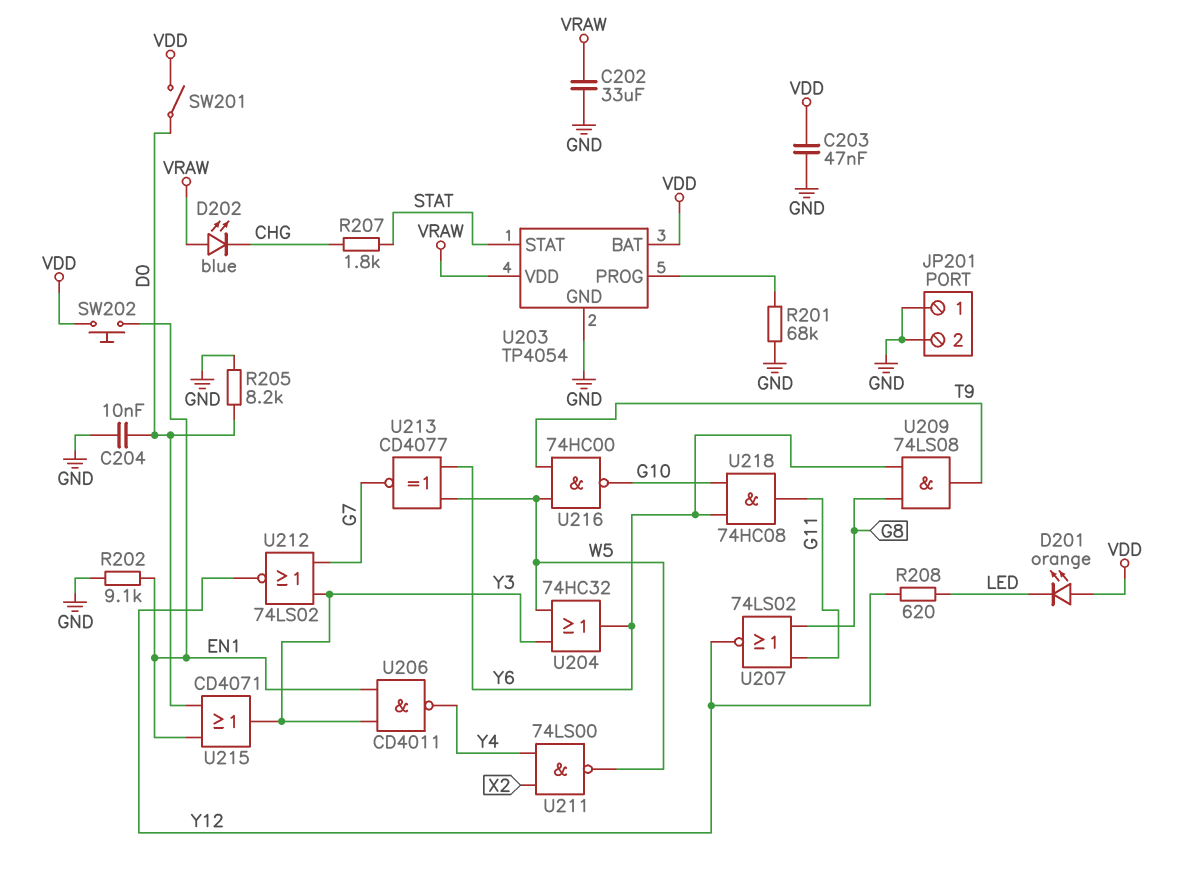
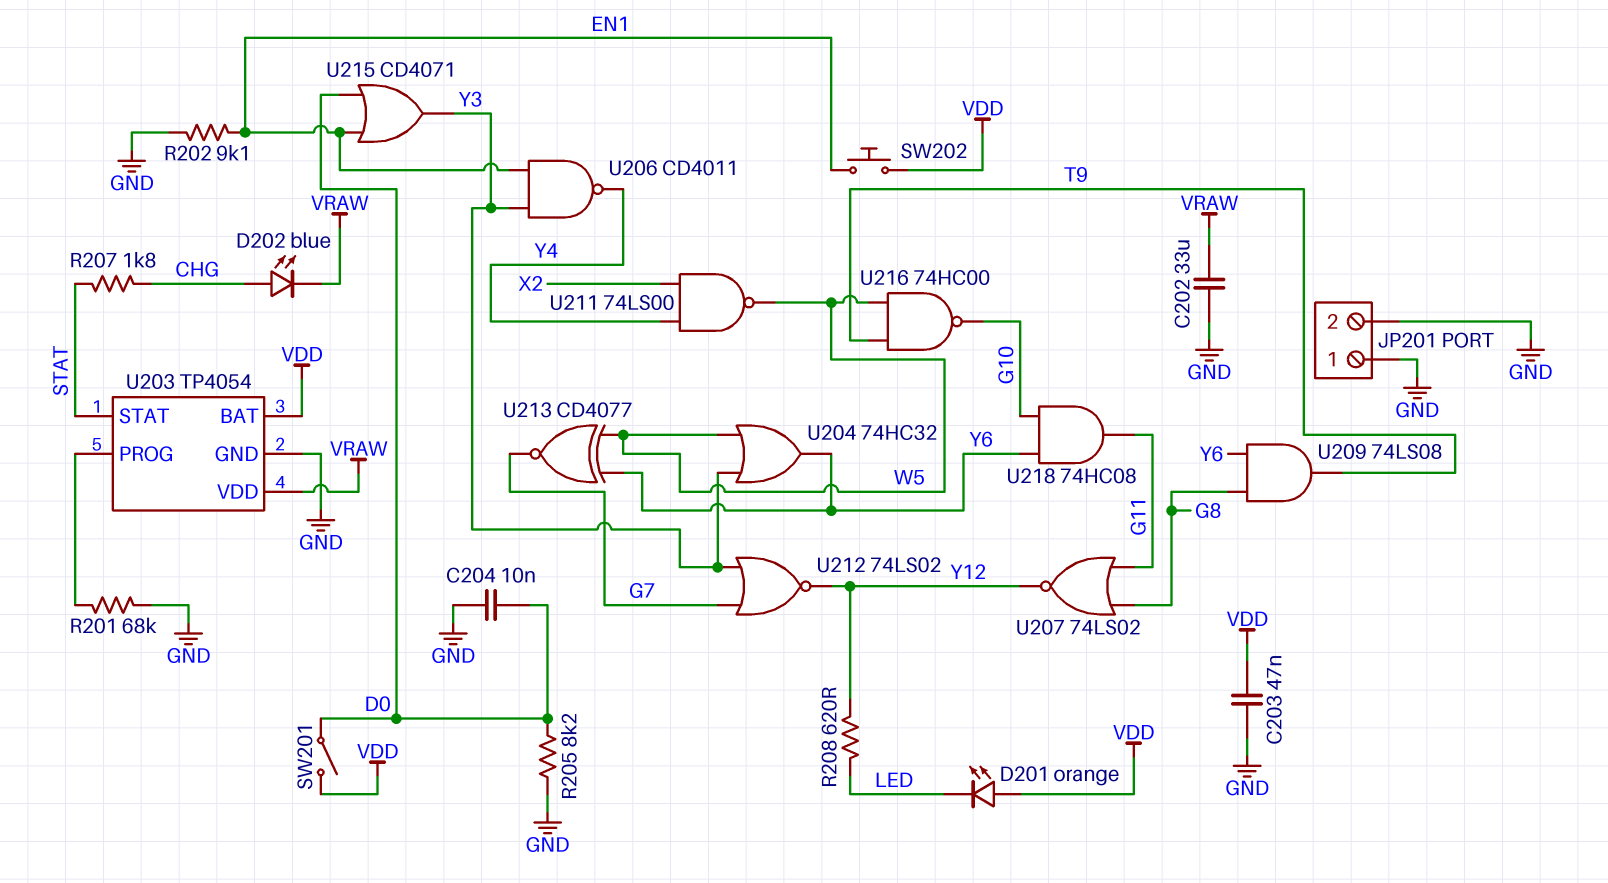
D202: LED blue (A VRAW, K CHG) -> LED blue (A CHG, K VRAW)

